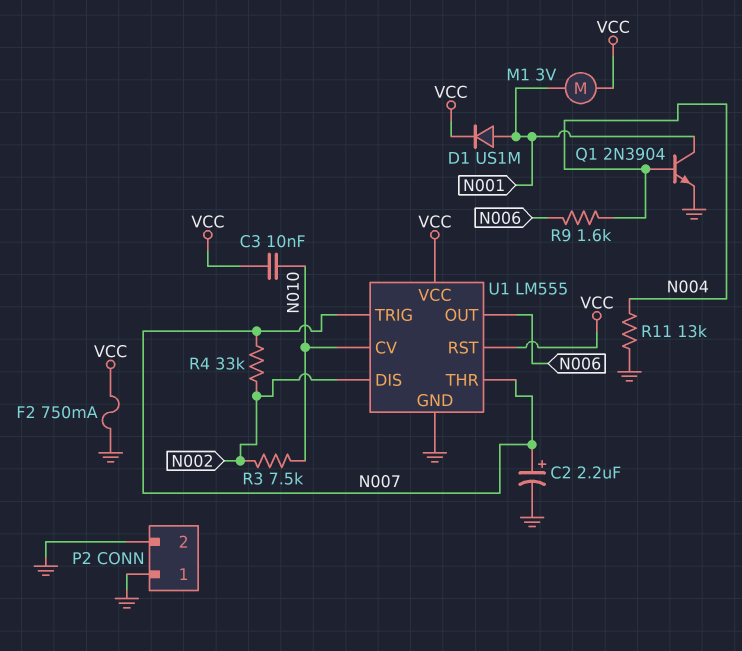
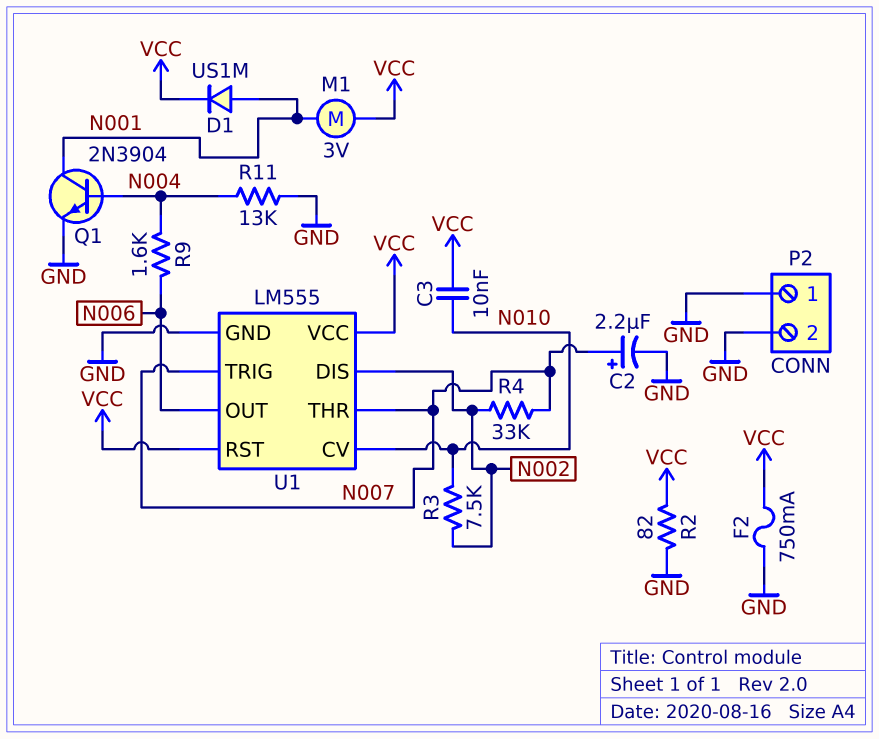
R2: none -> 82 (GND, VCC)

